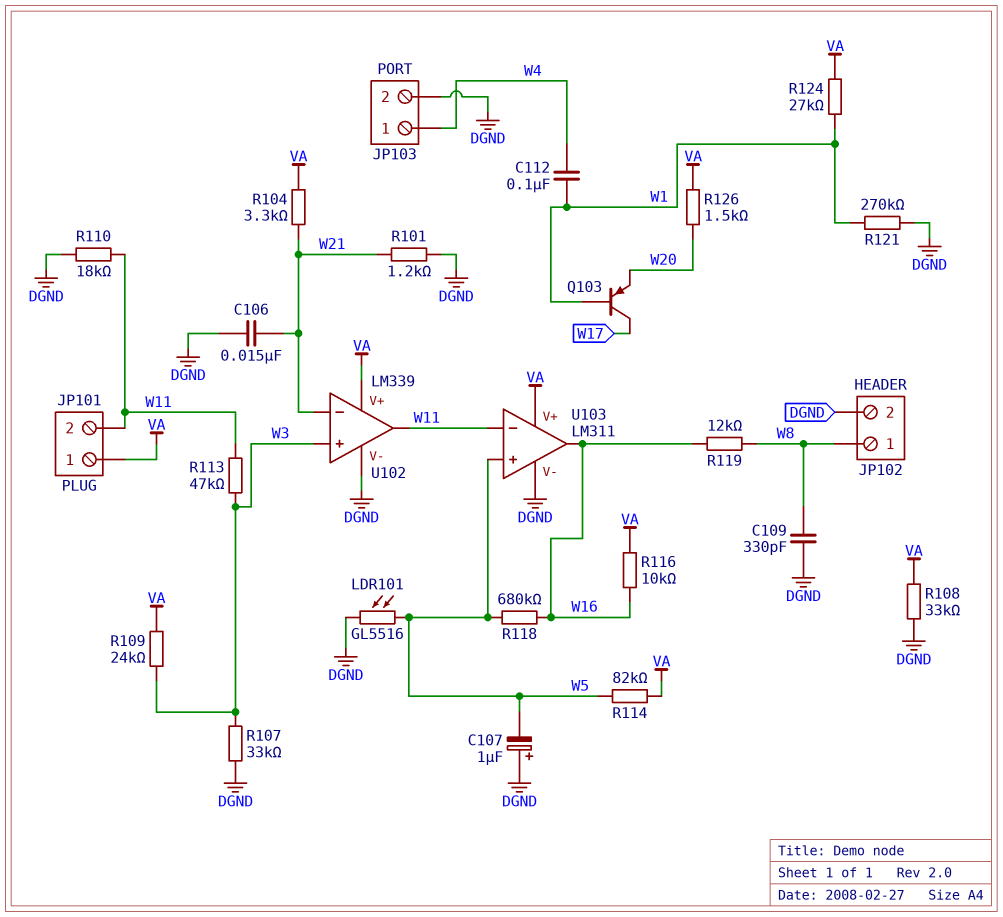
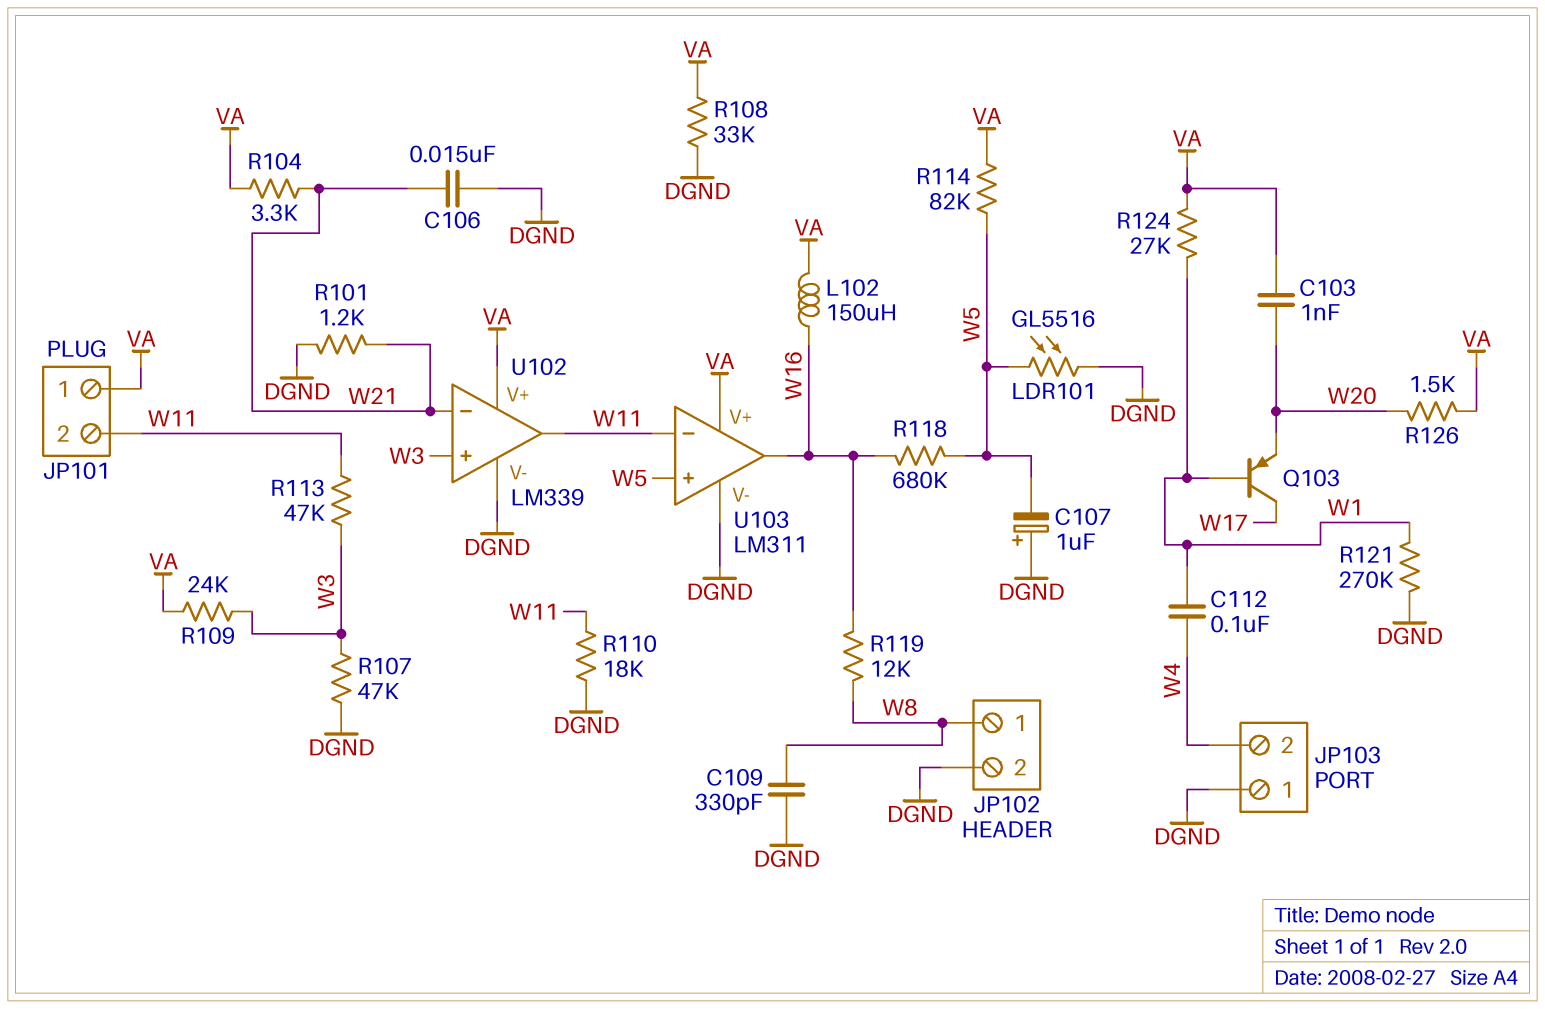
C103: none -> 1nF (VA, W20)
JP103 pin 1: W4 -> DGND
JP103 pin 2: DGND -> W4
L102: none -> 150uH (VA, W16)
R107: 33k (DGND, W3) -> 47k (DGND, W3)
R116: 10k (VA, W16) -> none

